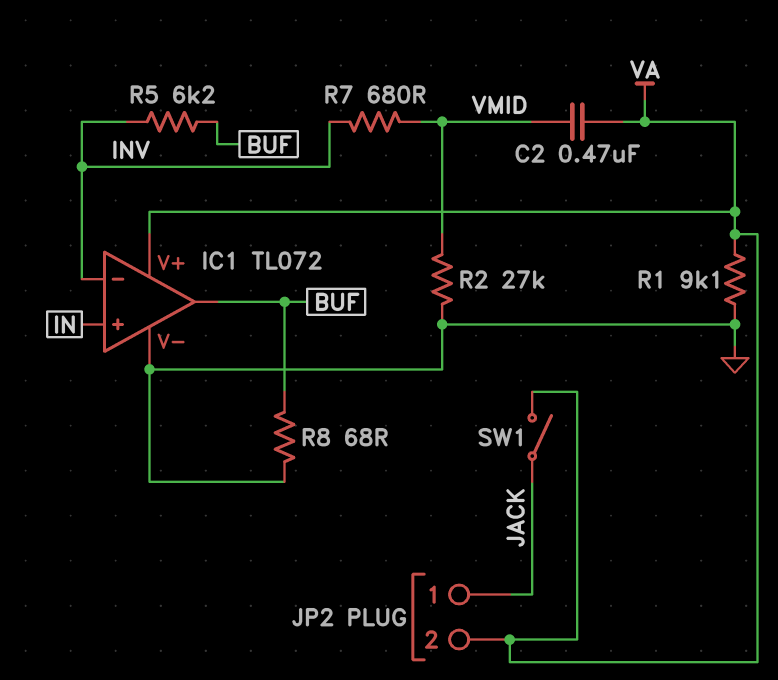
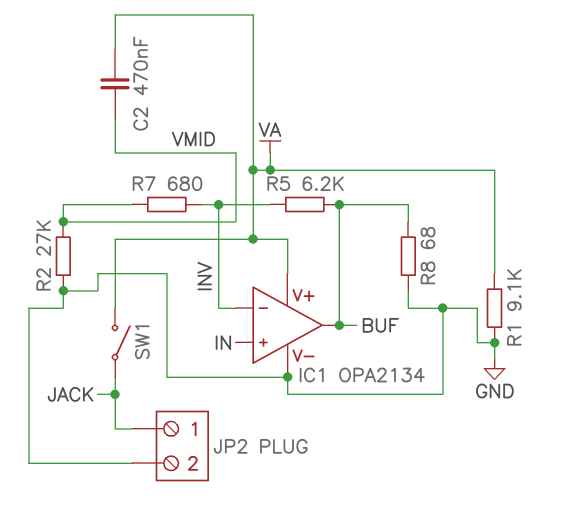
IC1: TL072 -> OPA2134
JP2 pin 2: VA -> GND

